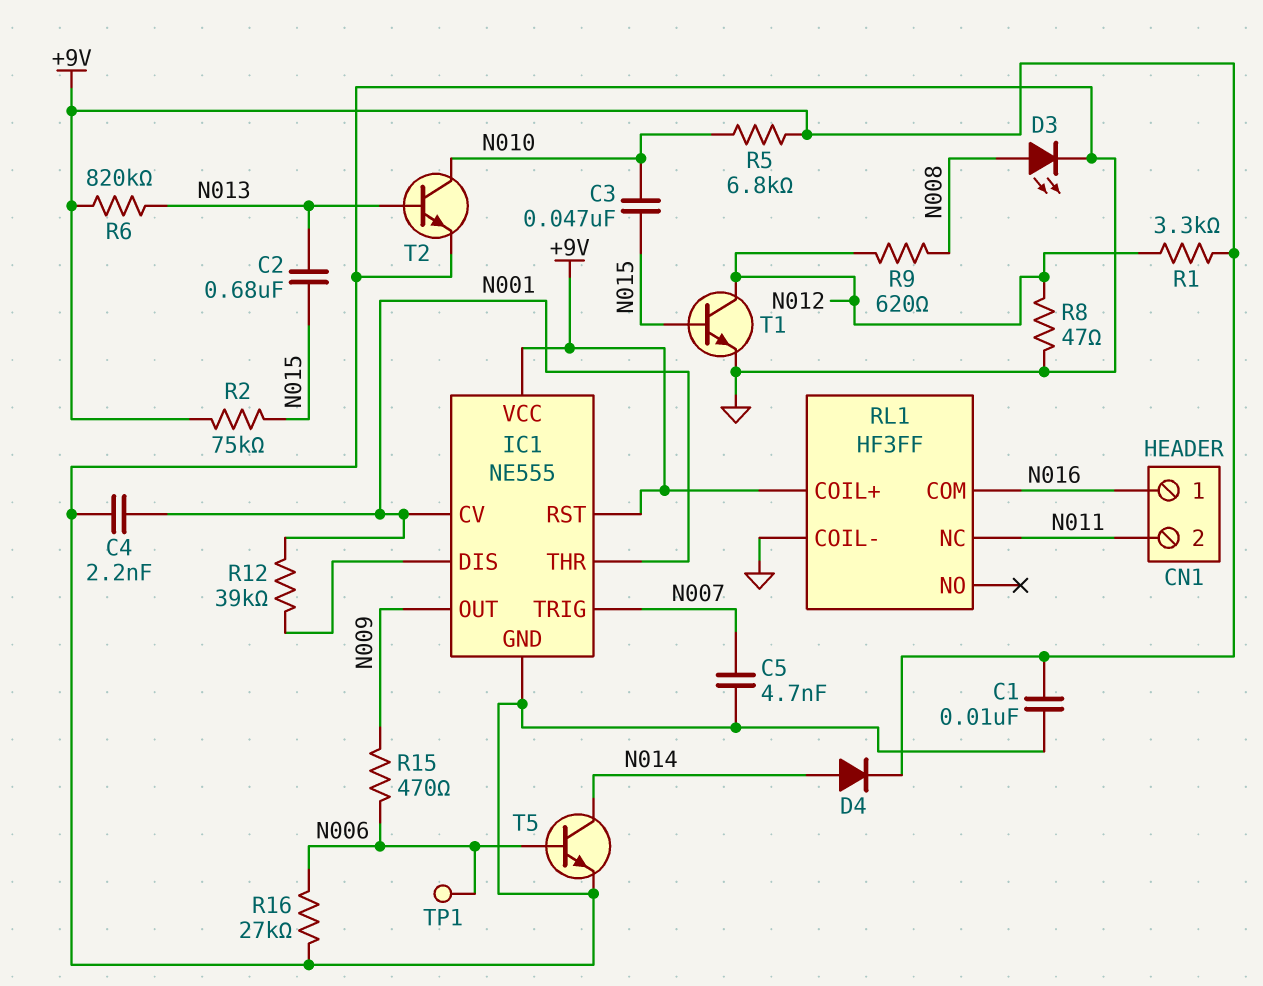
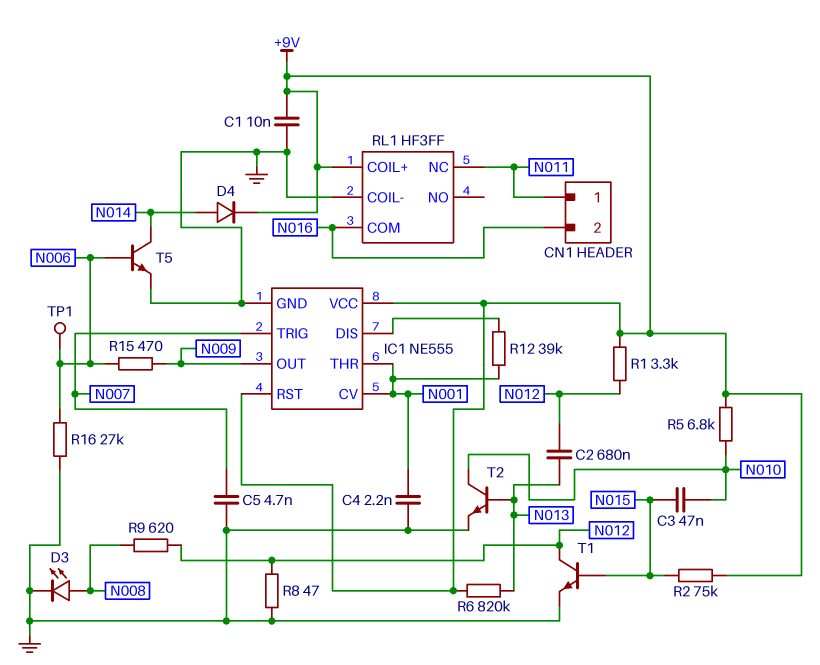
C2: 680nF (N013, N015) -> 680nF (N012, N013)
CN1 pin 1: N016 -> N011
CN1 pin 2: N011 -> N016

